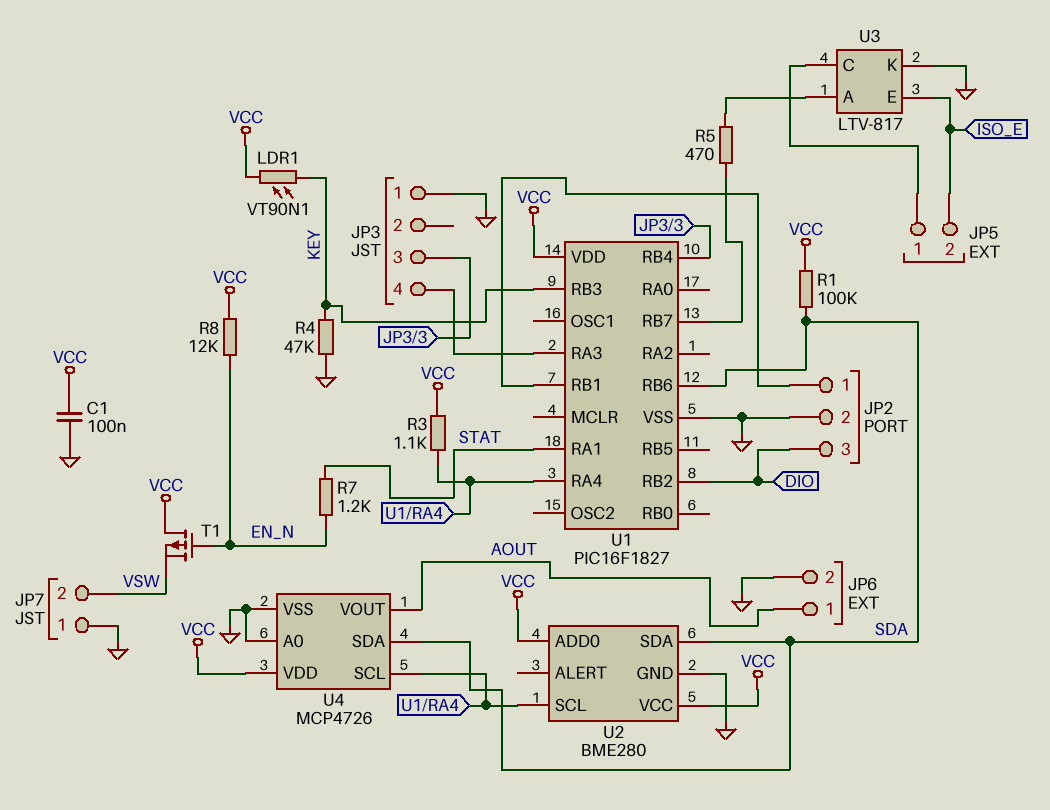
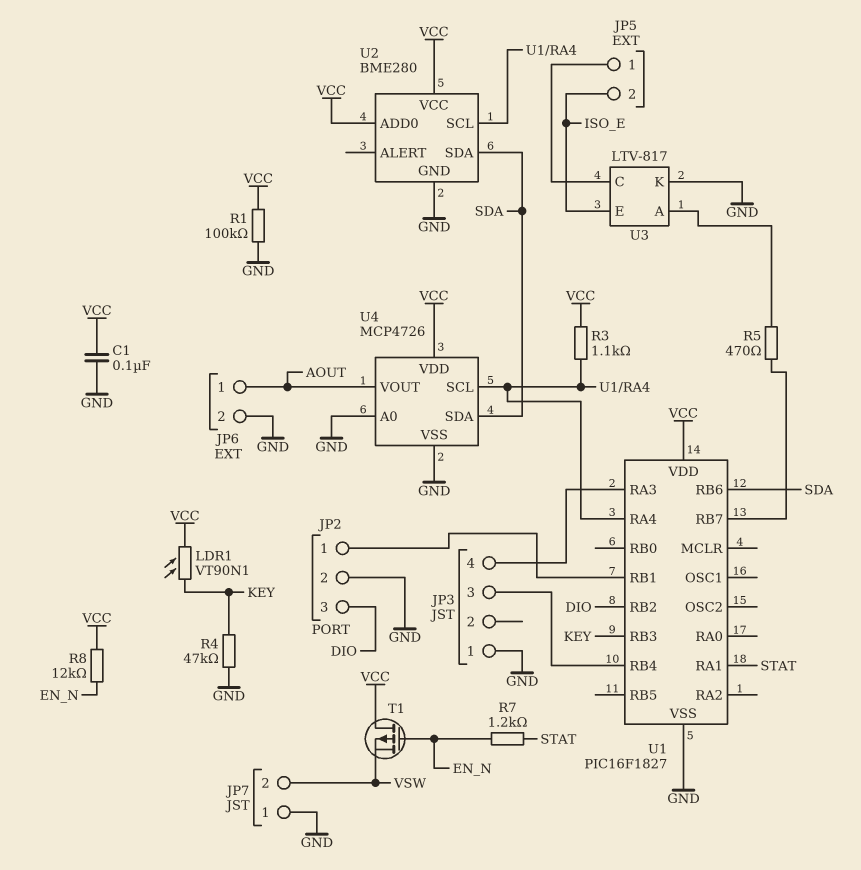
R1: 100k (SDA, VCC) -> 100k (GND, VCC)

